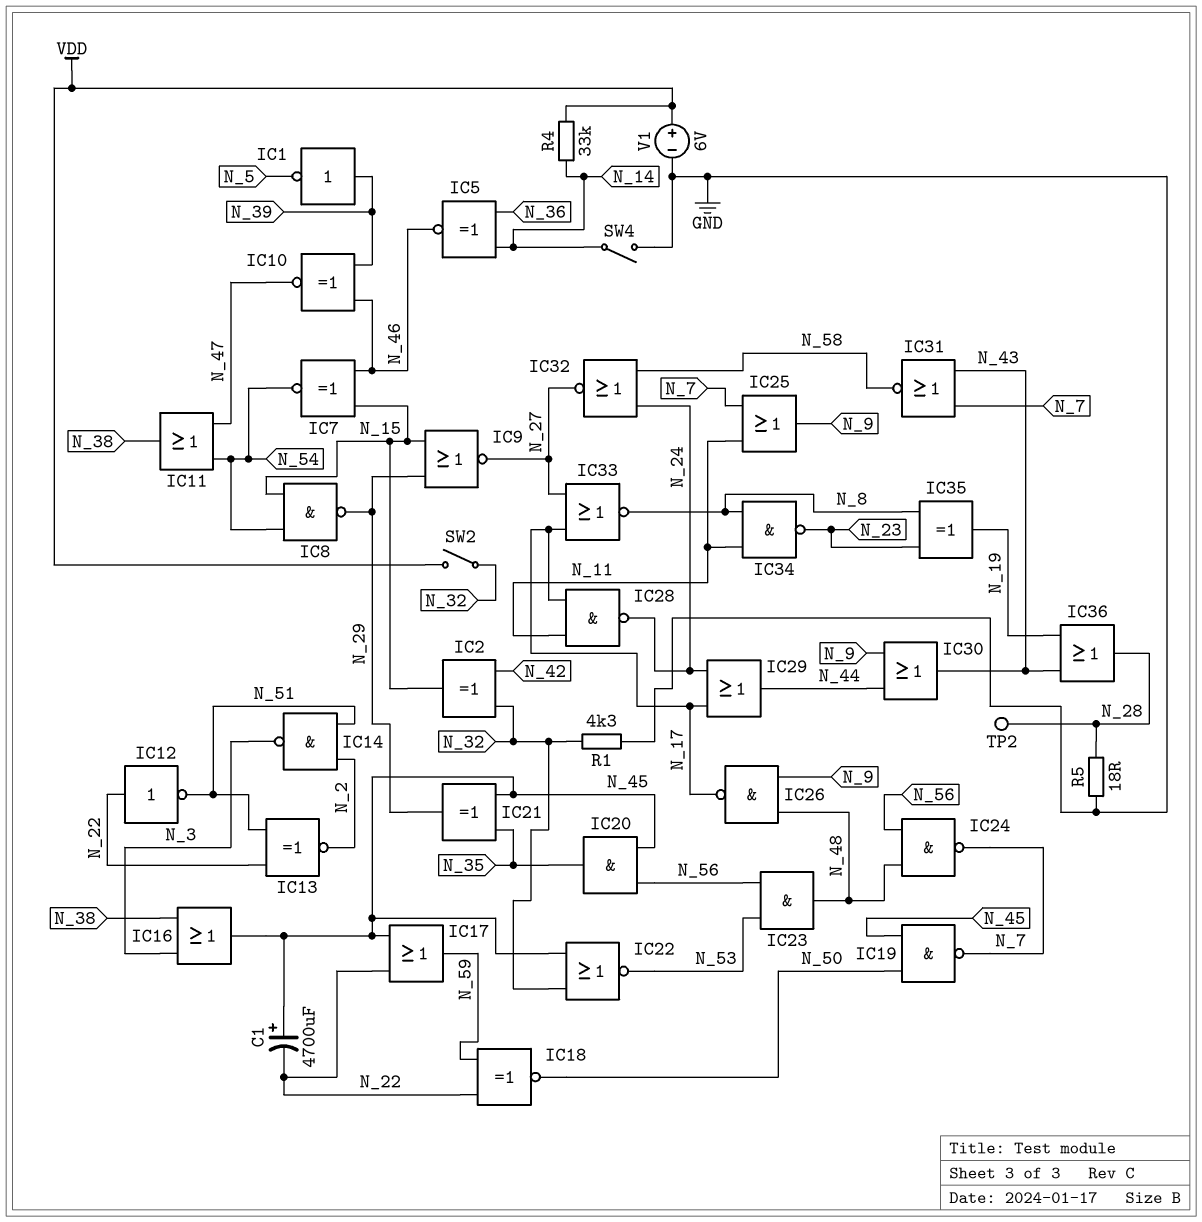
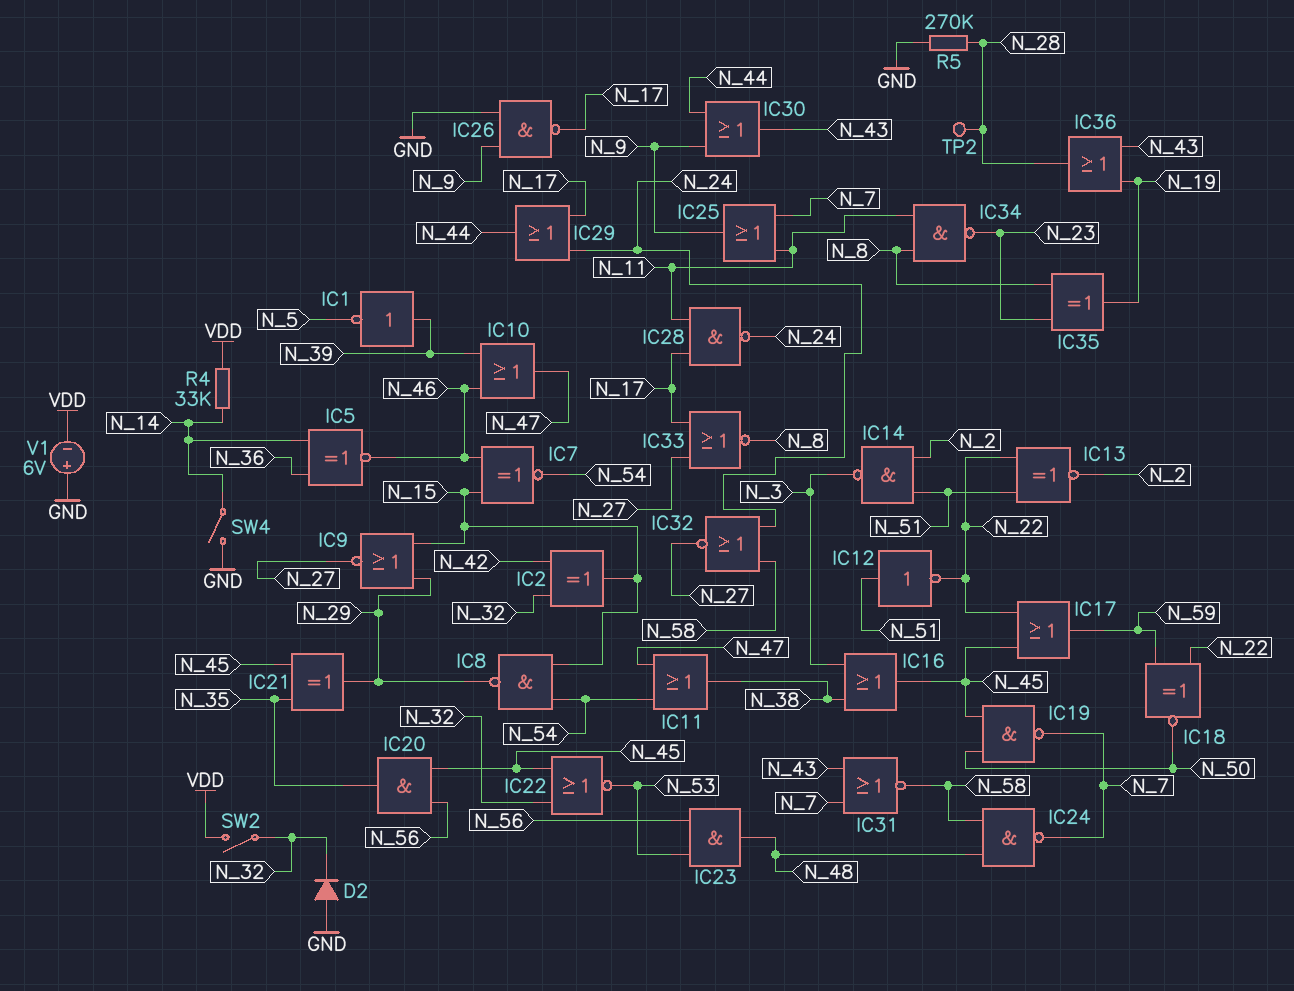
C1: 4700uF (plus N_45, minus N_22) -> none
D2: none -> diode (A GND, K N_32)
IC10: XNOR (in N_39, in N_46, out N_47) -> OR (in N_39, in N_46, out N_47)
IC12: NOT (in N_22, out N_51) -> NOT (in N_51, out N_22)
IC24: NAND (in N_48, in N_56, out N_7) -> NAND (in N_48, in N_58, out N_7)
IC26: NAND (in N_9, in N_48, out N_17) -> NAND (in GND, in N_9, out N_17)
R1: 4.3k (GND, N_32) -> none
R5: 18 (GND, N_28) -> 270k (GND, N_28)
V1: 6V (plus VDD, minus GND) -> 6V (plus GND, minus VDD)

